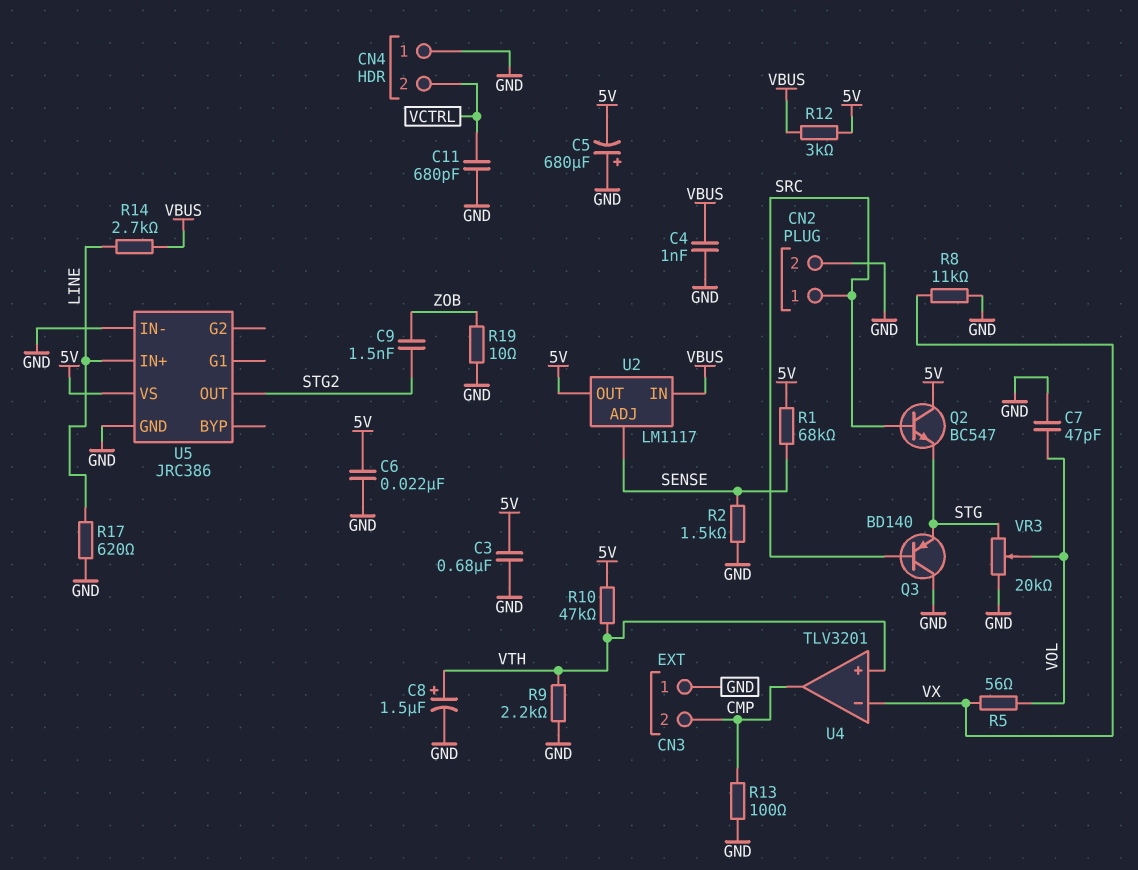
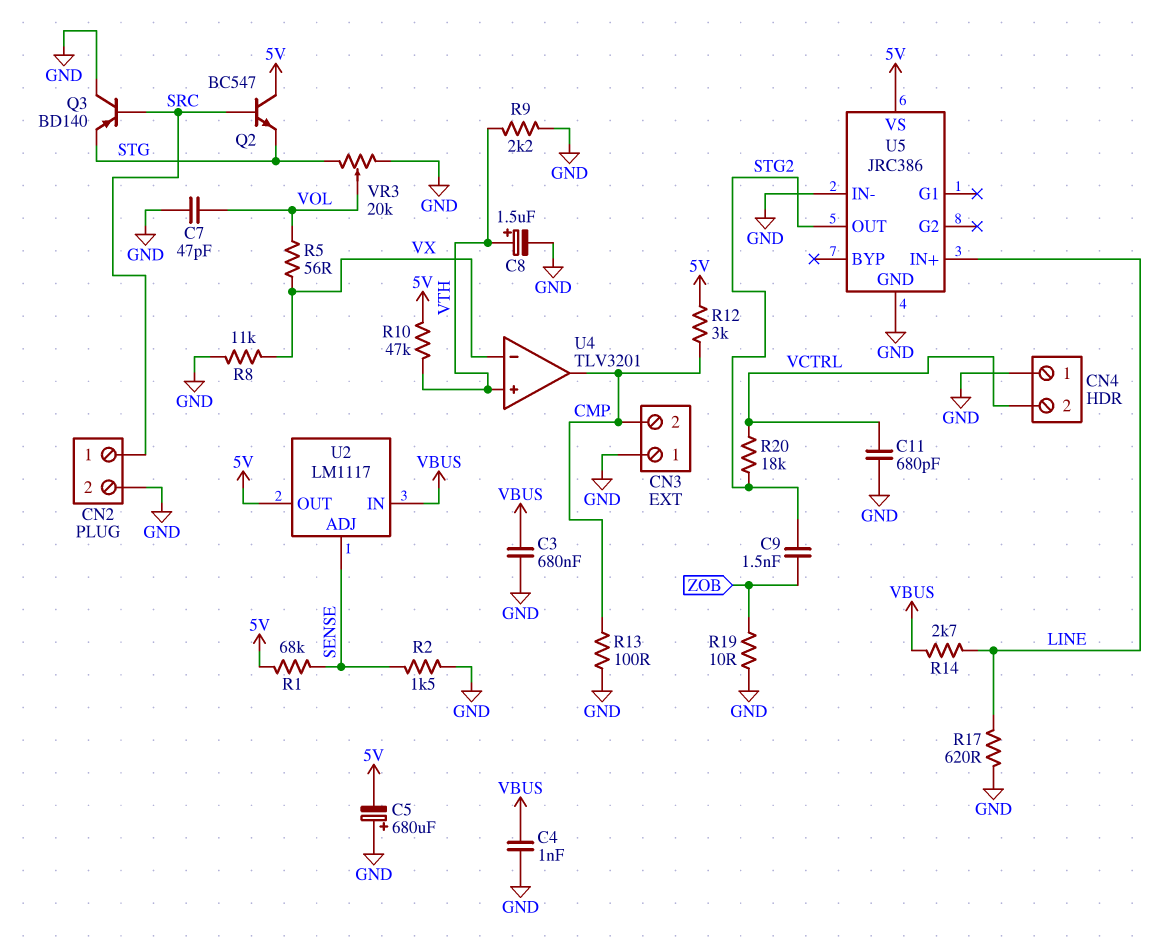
C3: 680nF (5V, GND) -> 680nF (GND, VBUS)
C6: 22nF (5V, GND) -> none
R12: 3k (5V, VBUS) -> 3k (5V, CMP)
R20: none -> 18k (STG2, VCTRL)

